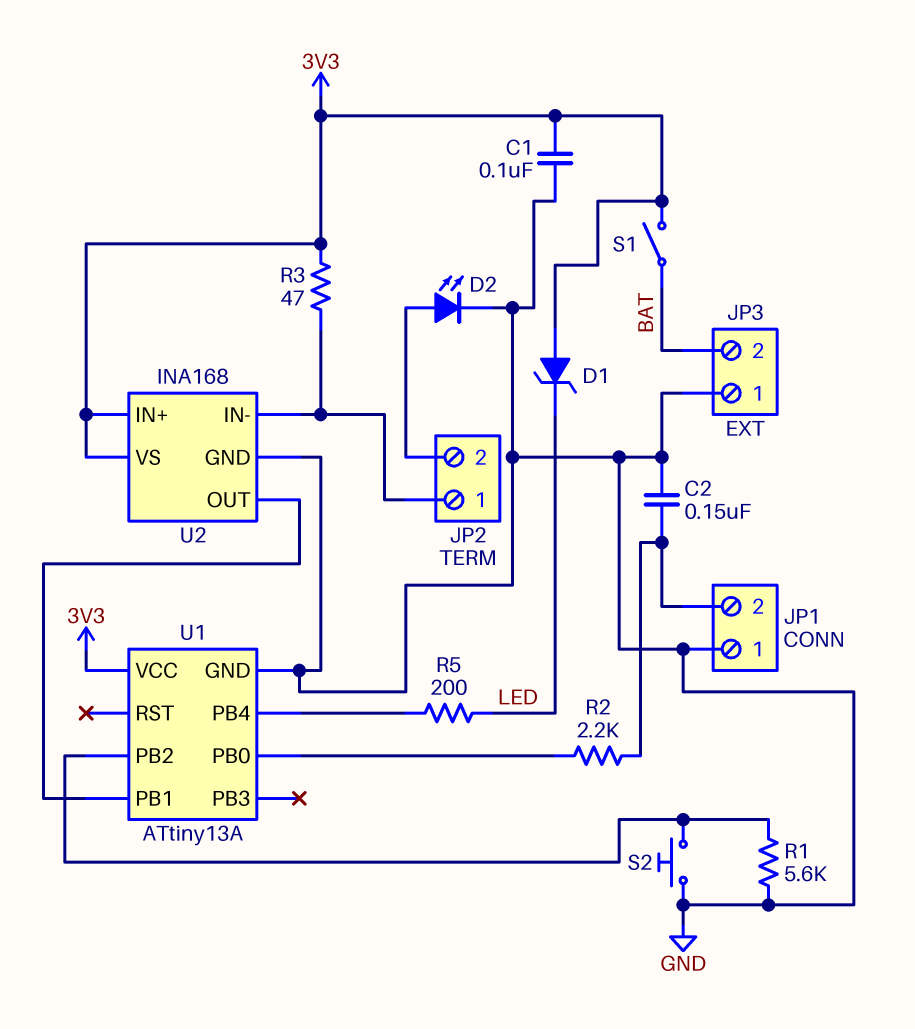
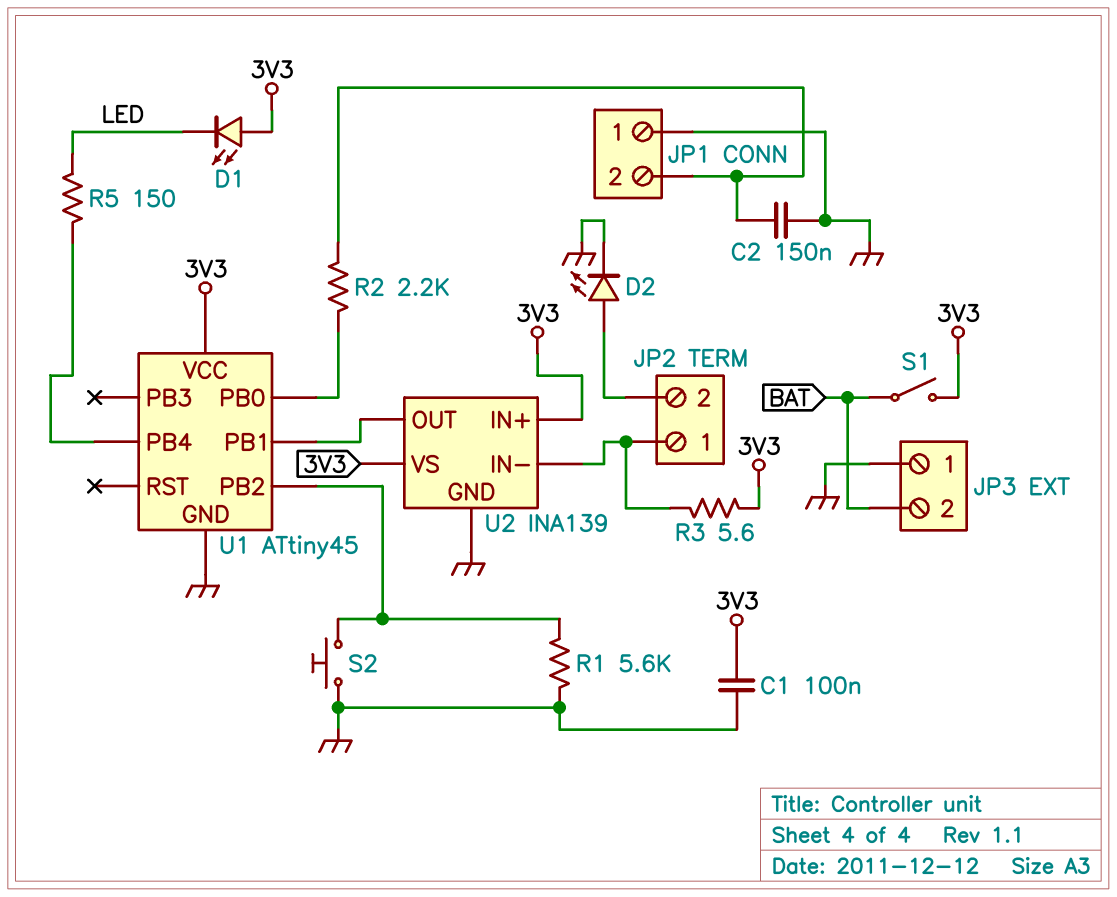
D1: zener (A 3V3, K LED) -> LED (A 3V3, K LED)
R3: 47 (3V3, JP2/1) -> 5.6 (3V3, JP2/1)
R5: 200 (LED, U1/PB4) -> 150 (LED, U1/PB4)
U1: ATtiny13A -> ATtiny45
U2: INA168 -> INA139

